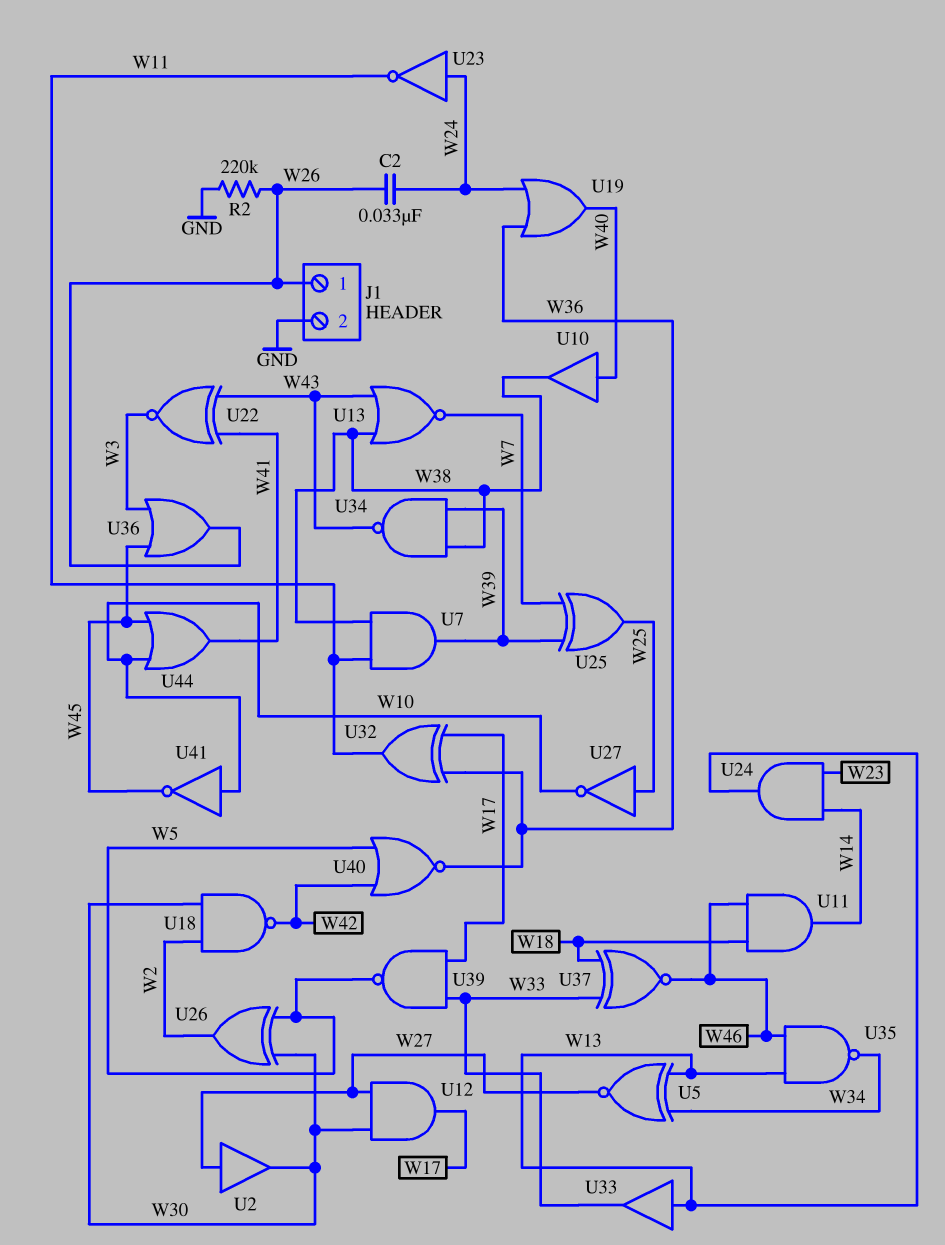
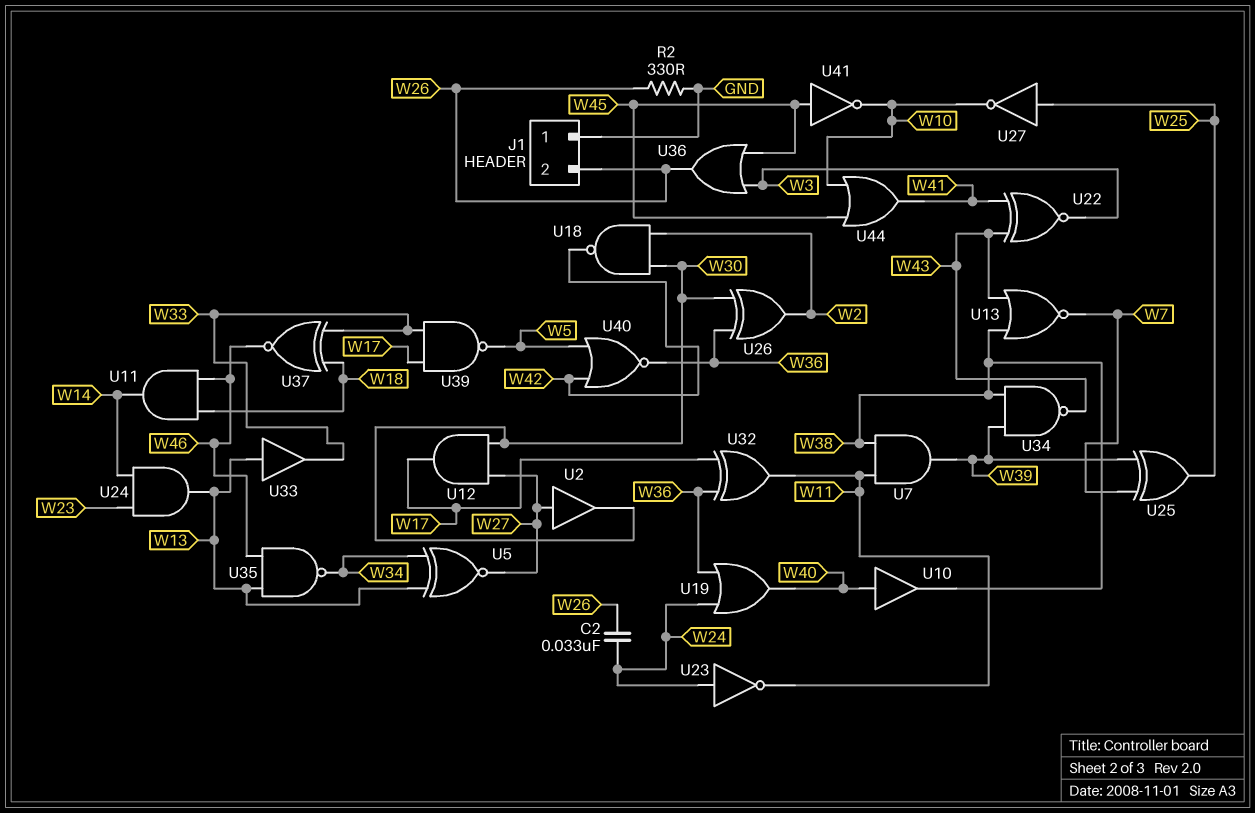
J1 pin 1: W26 -> GND
J1 pin 2: GND -> W26
R2: 220k (GND, W26) -> 330 (GND, W26)
U26: XOR (in W5, in W30, out W2) -> XOR (in W30, in W36, out W2)
U41: NOT (in W10, out W45) -> NOT (in W45, out W10)

